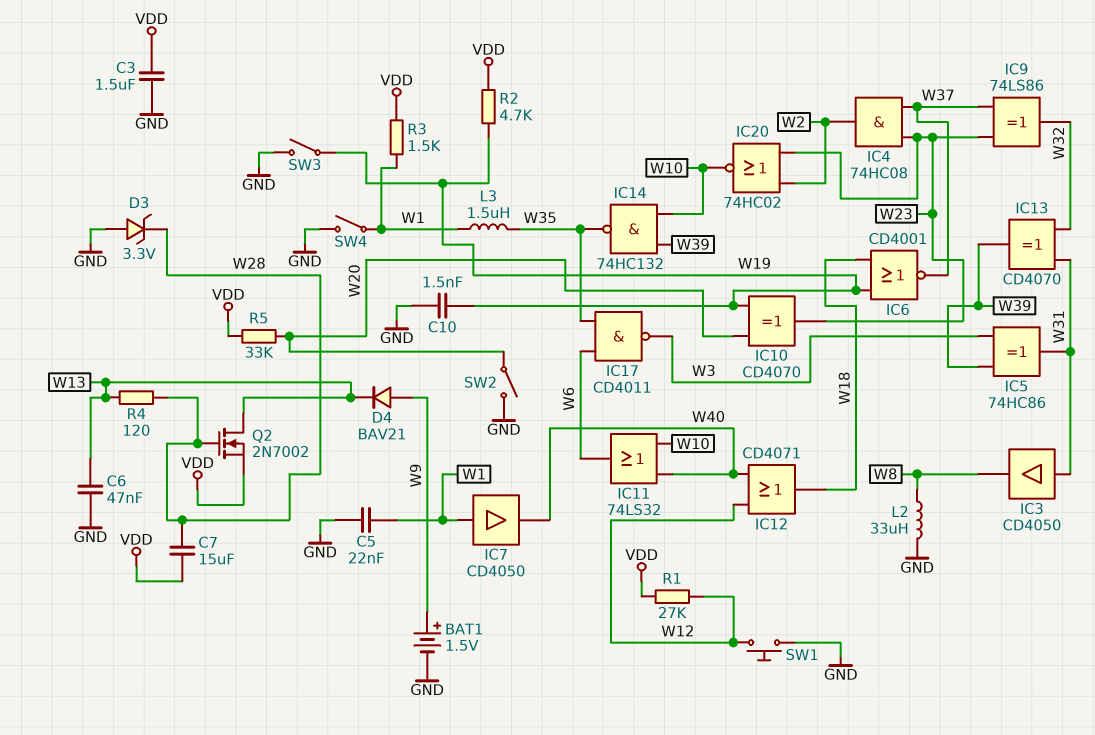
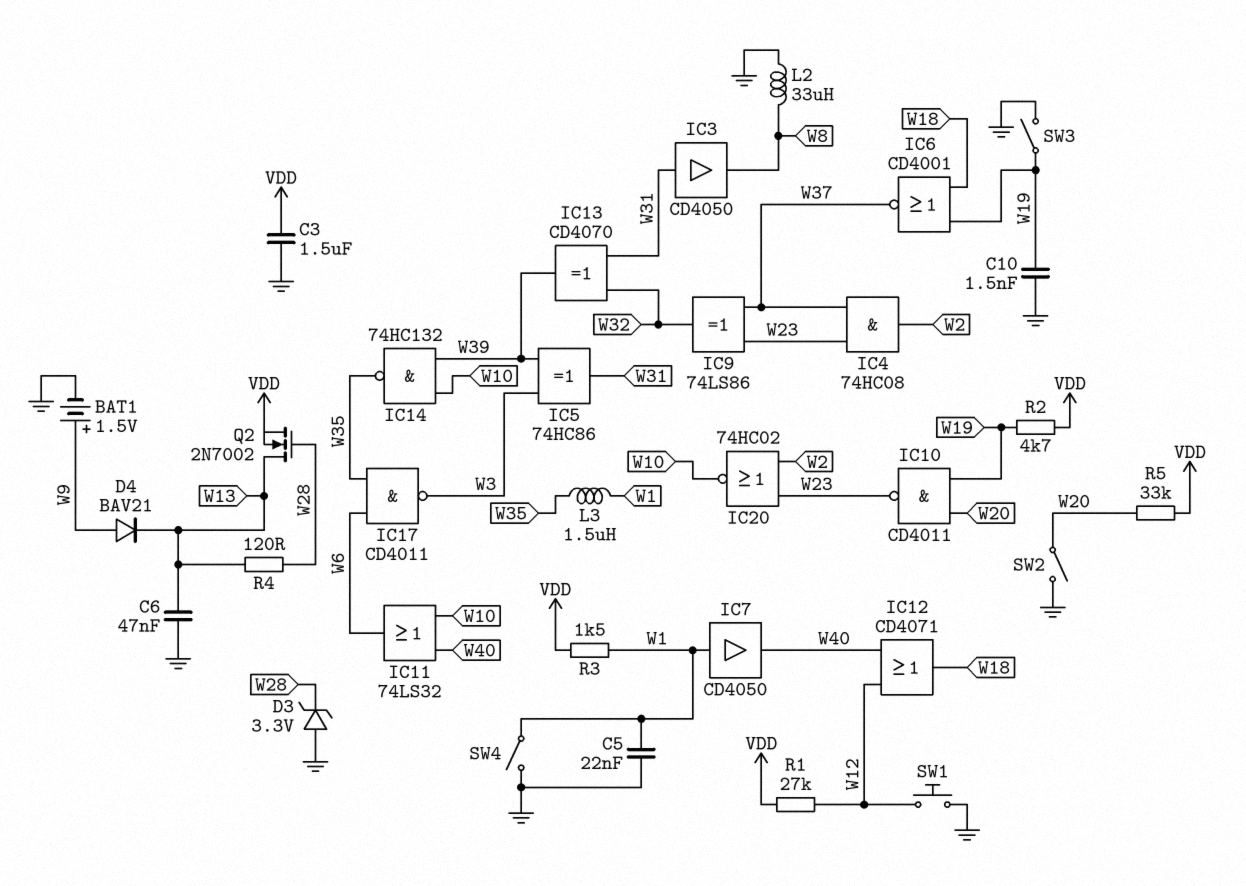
C7: 15uF (VDD, W28) -> none
IC10: XOR CD4070 (in W19, in W20, out W23) -> NAND CD4011 (in W19, in W20, out W23)

